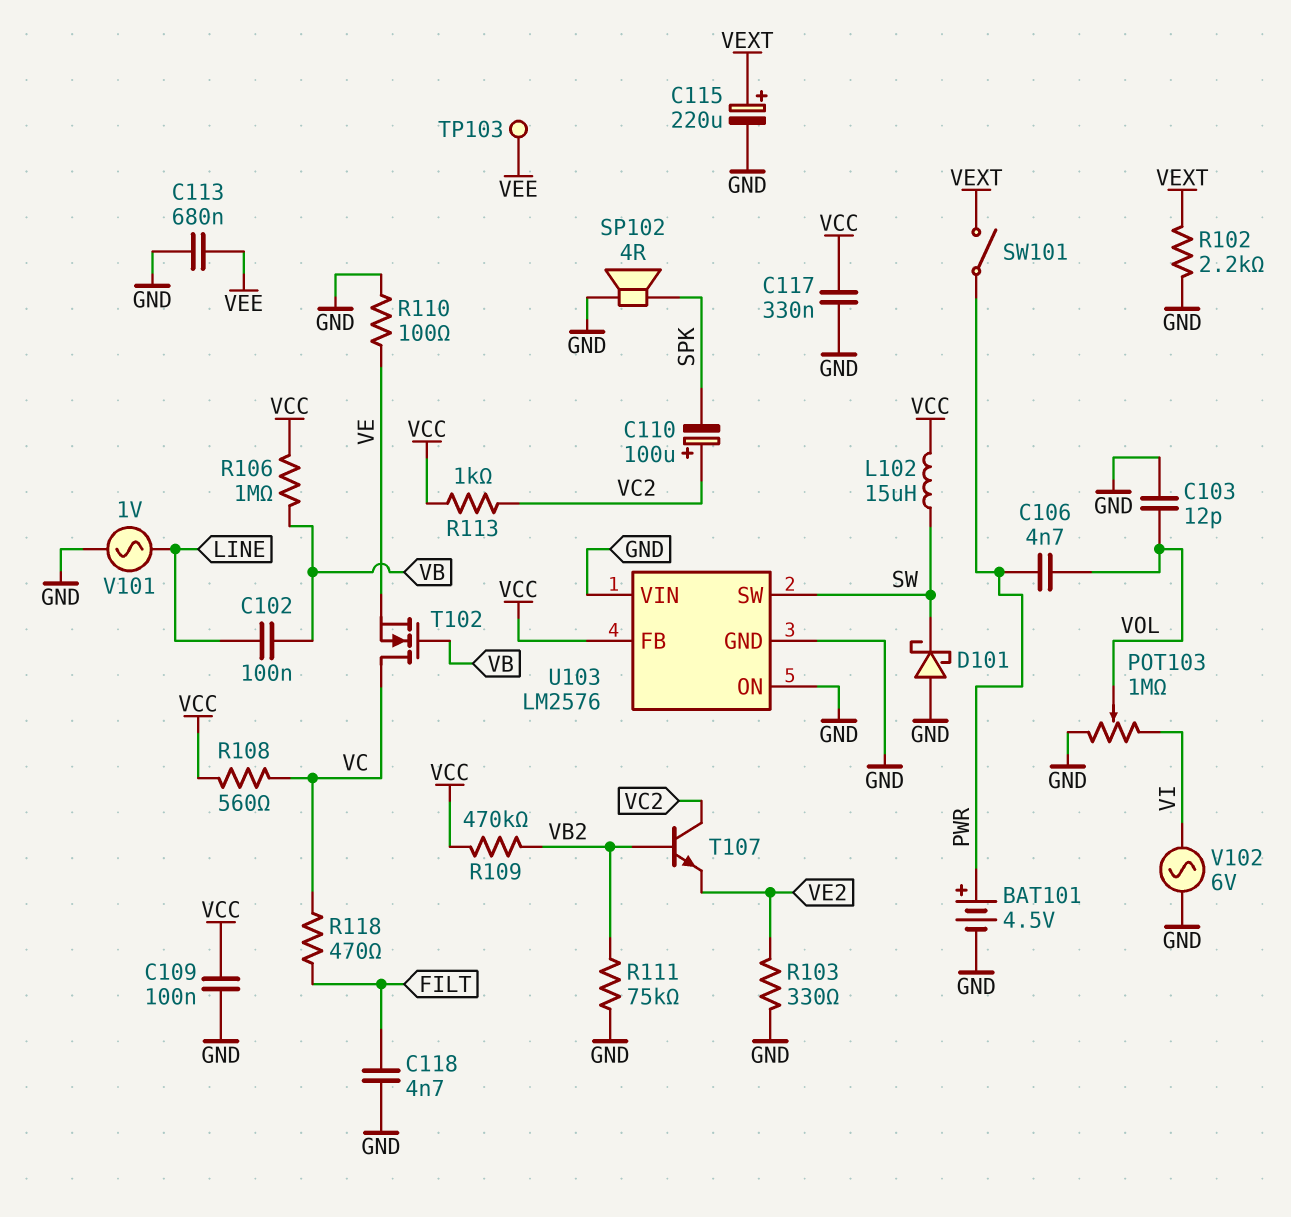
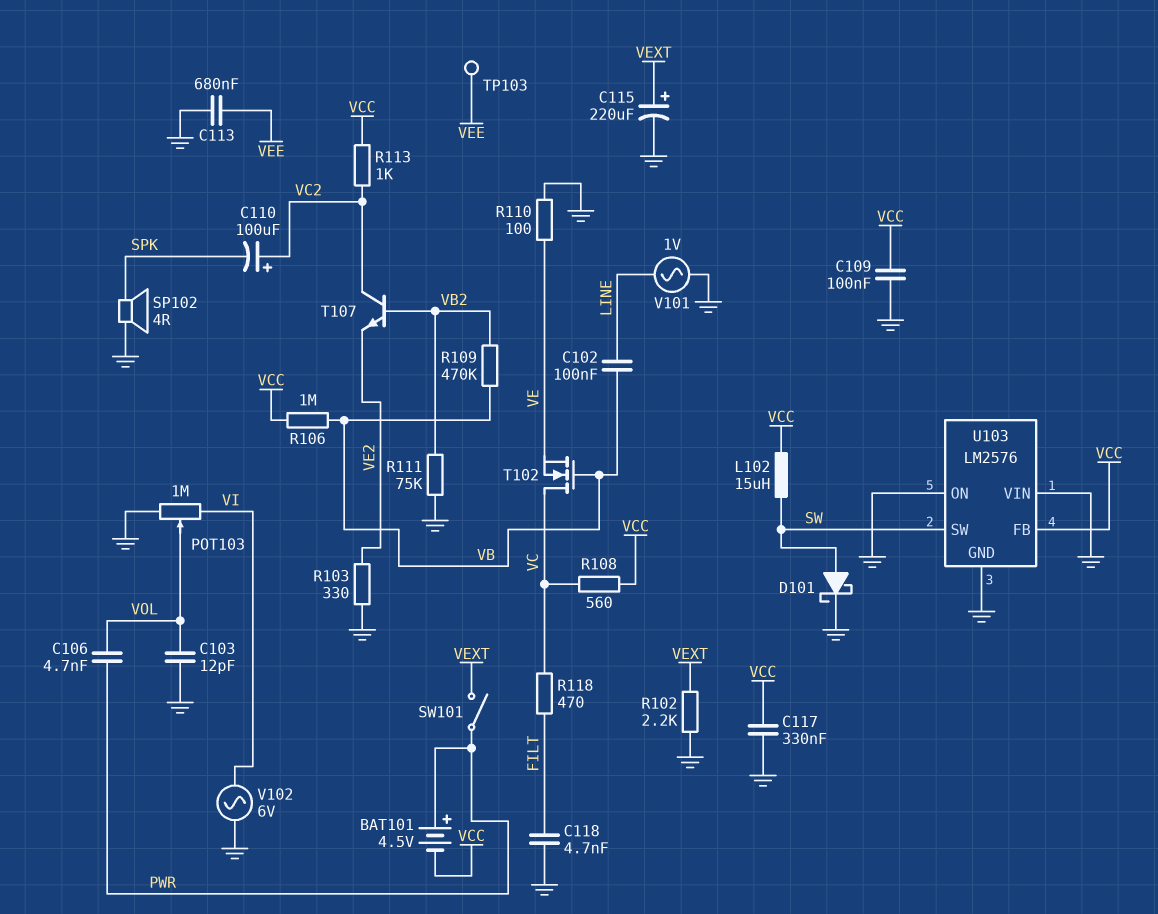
BAT101: 4.5V (plus PWR, minus GND) -> 4.5V (plus PWR, minus VCC)
D101: schottky (A GND, K SW) -> schottky (A SW, K GND)
R109: 470k (VB2, VCC) -> 470k (VB, VB2)

